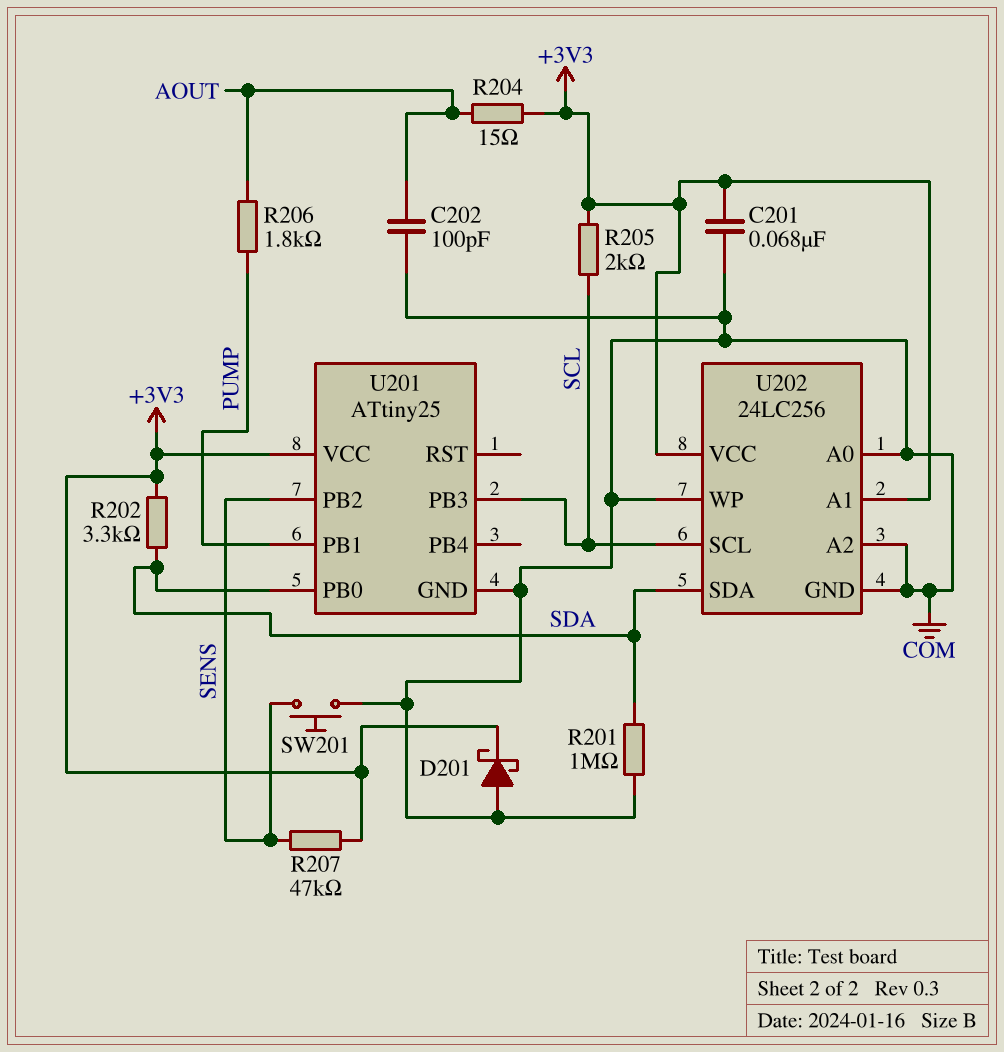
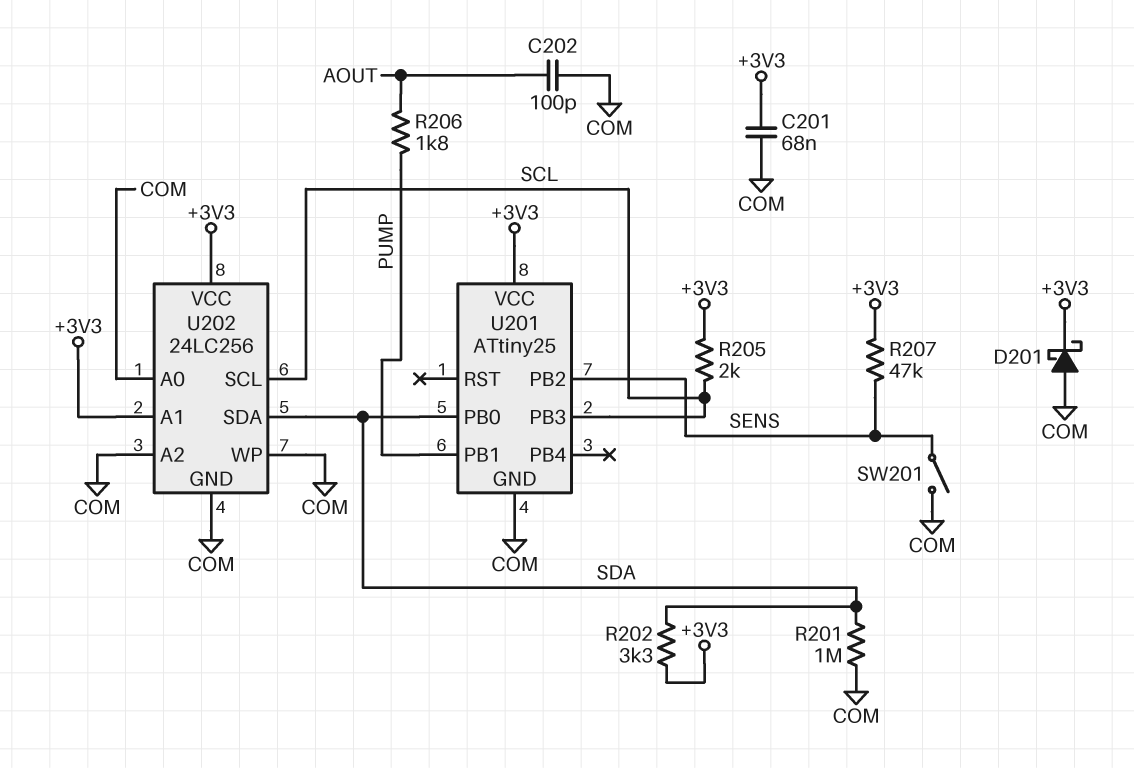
R204: 15 (+3V3, AOUT) -> none
SW201: button (COM, SENS) -> switch (COM, SENS)

